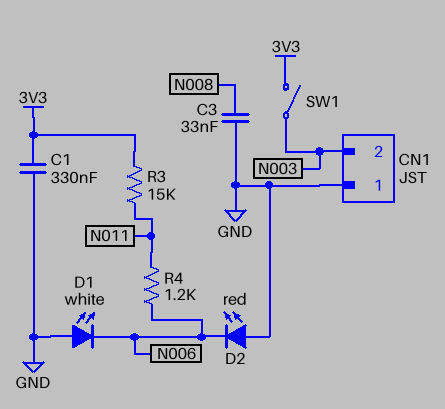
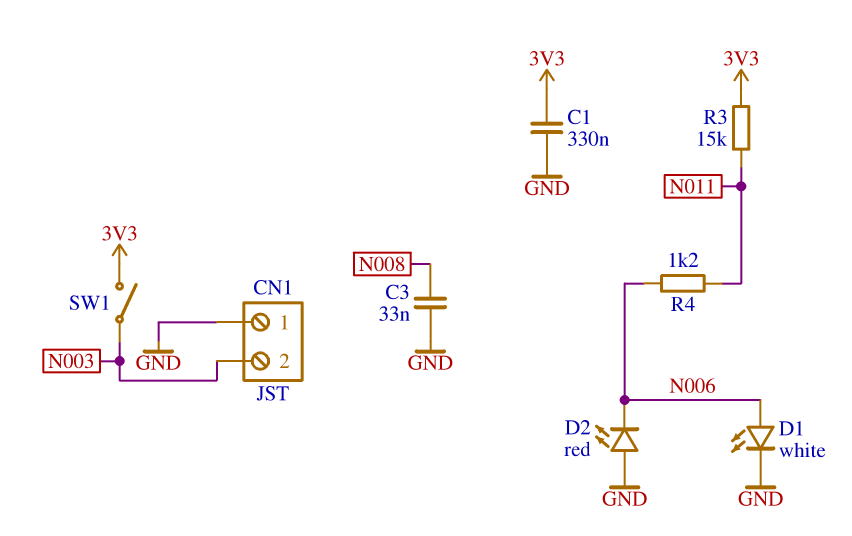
D1: LED white (A GND, K N006) -> LED white (A N006, K GND)

